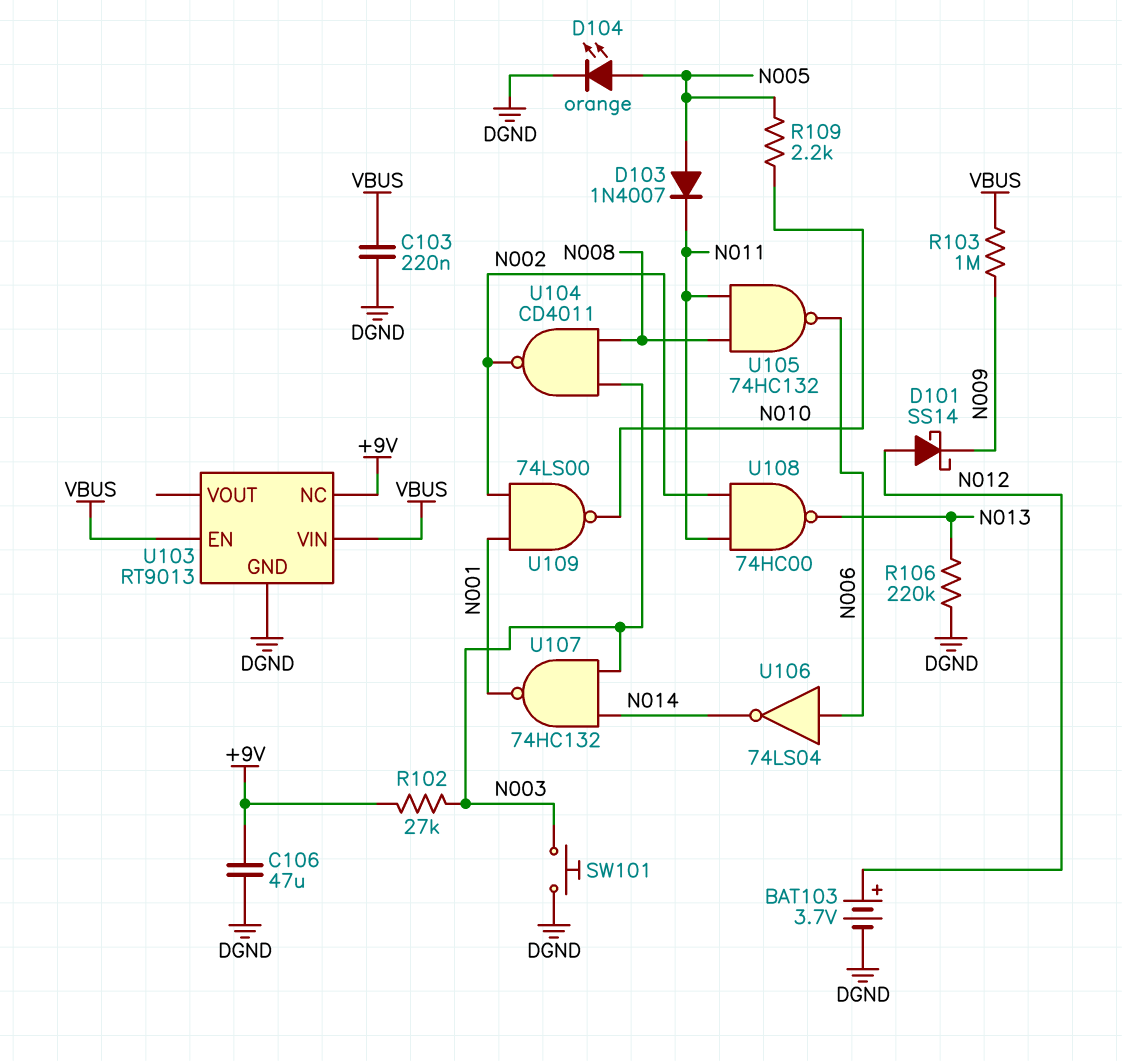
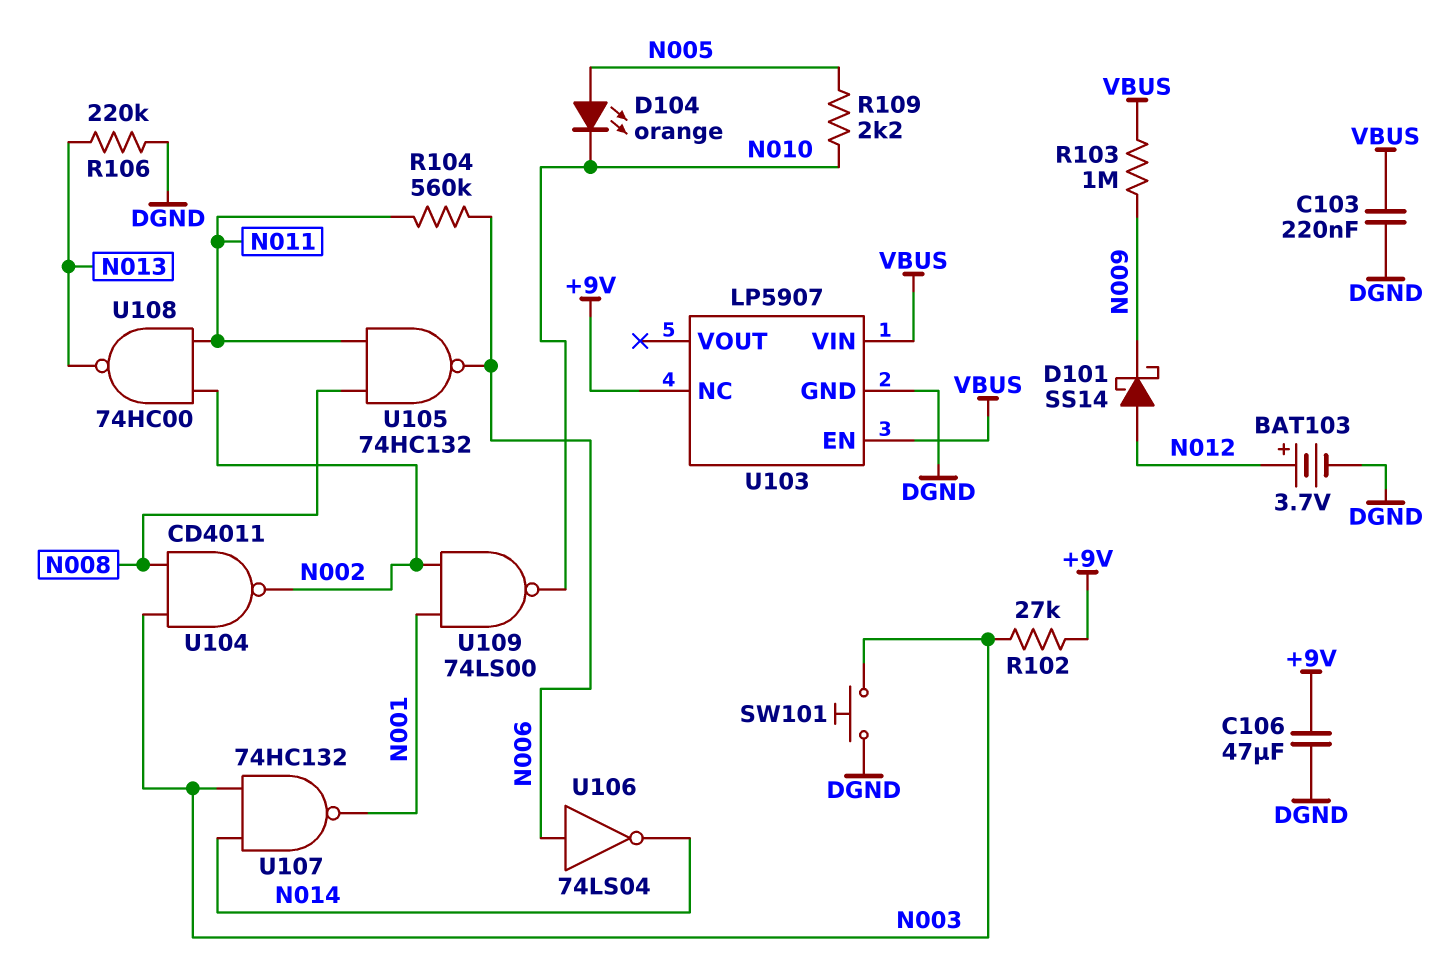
D103: diode 1N4007 (A N005, K N011) -> none
D104: LED orange (A N005, K DGND) -> LED orange (A N005, K N010)
R104: none -> 560k (N006, N011)
U103: RT9013 -> LP5907

